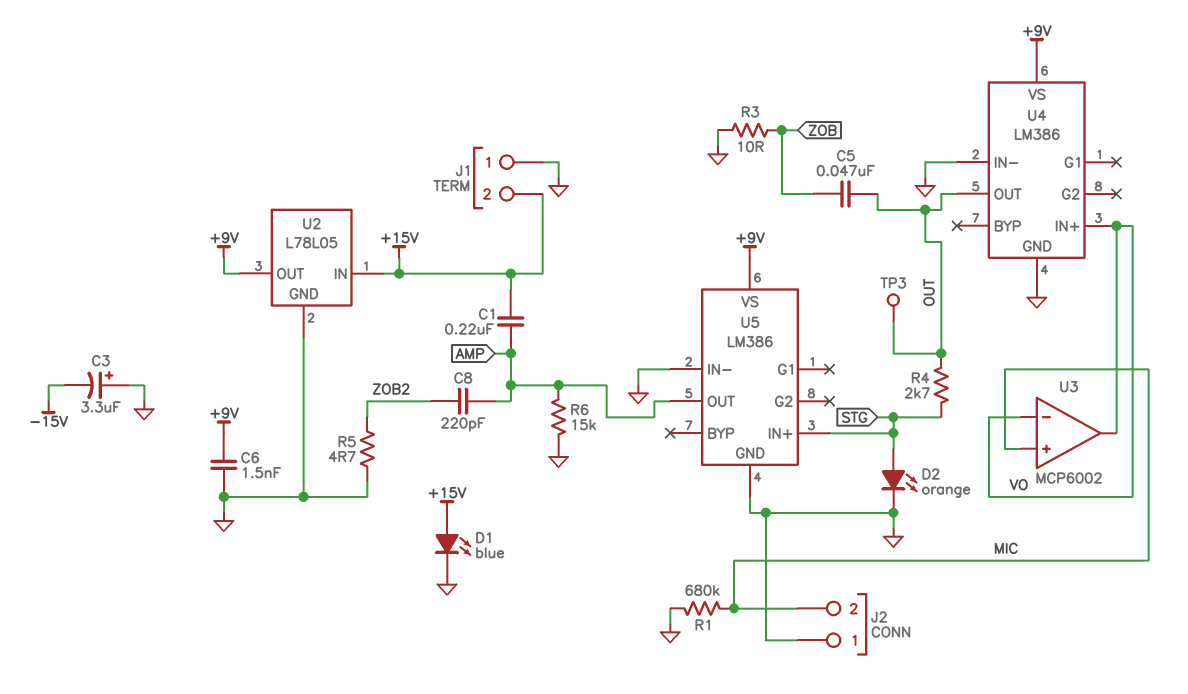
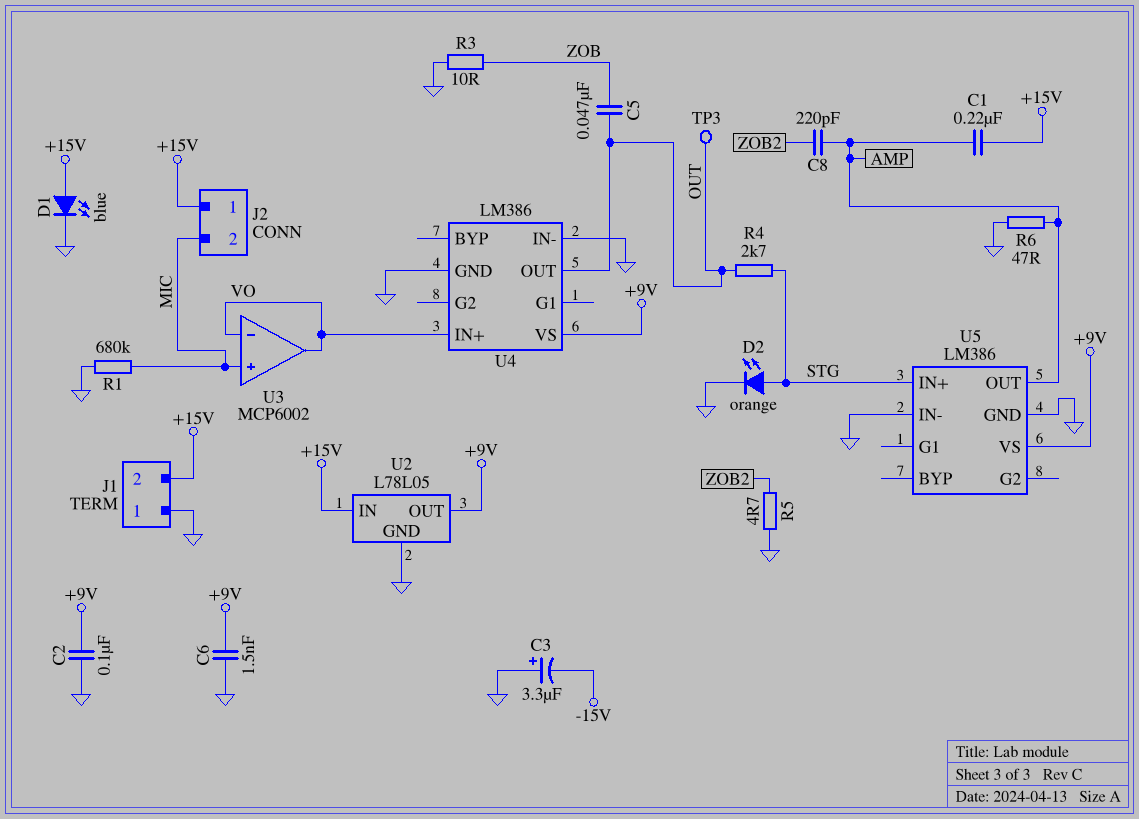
C2: none -> 100nF (+9V, GND)
J2 pin 1: GND -> +15V
R6: 15k (AMP, GND) -> 47 (AMP, GND)

